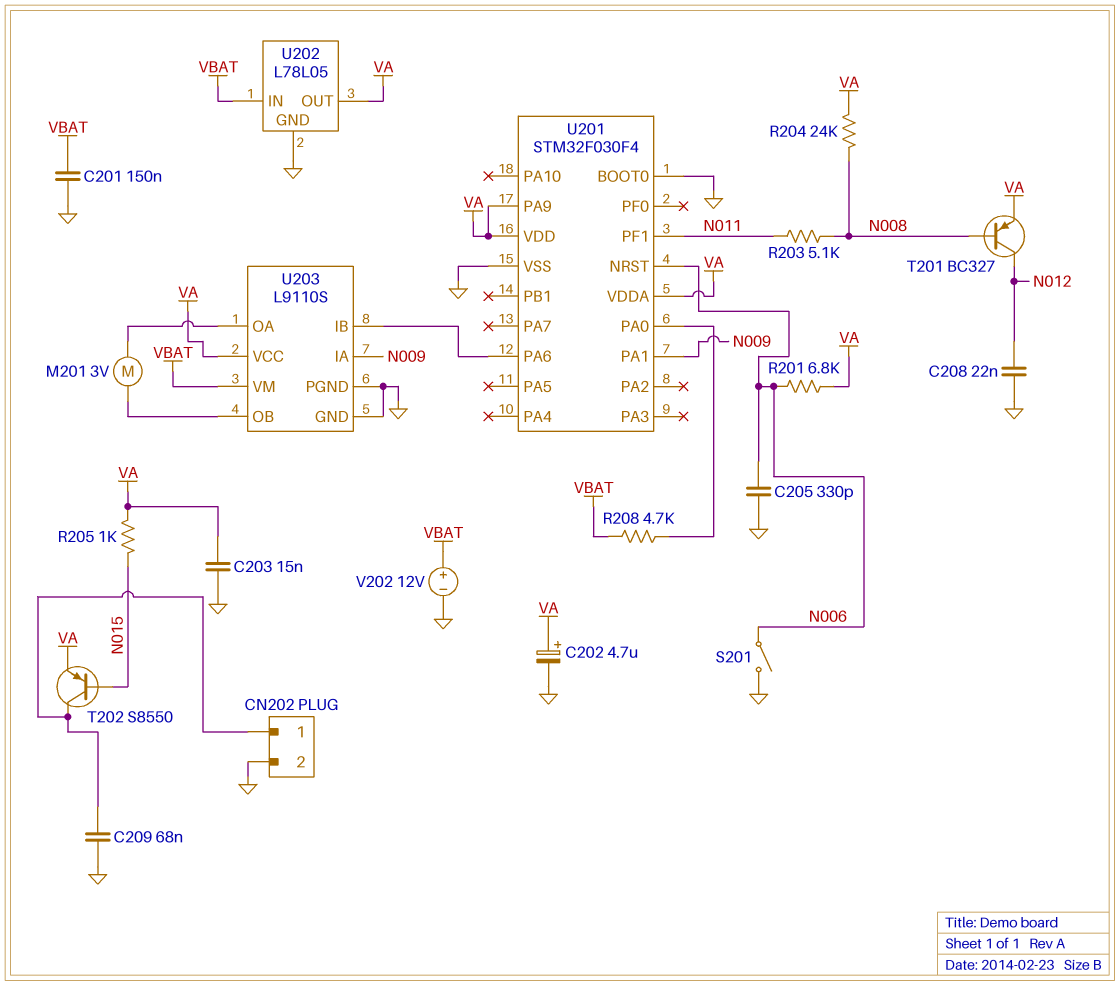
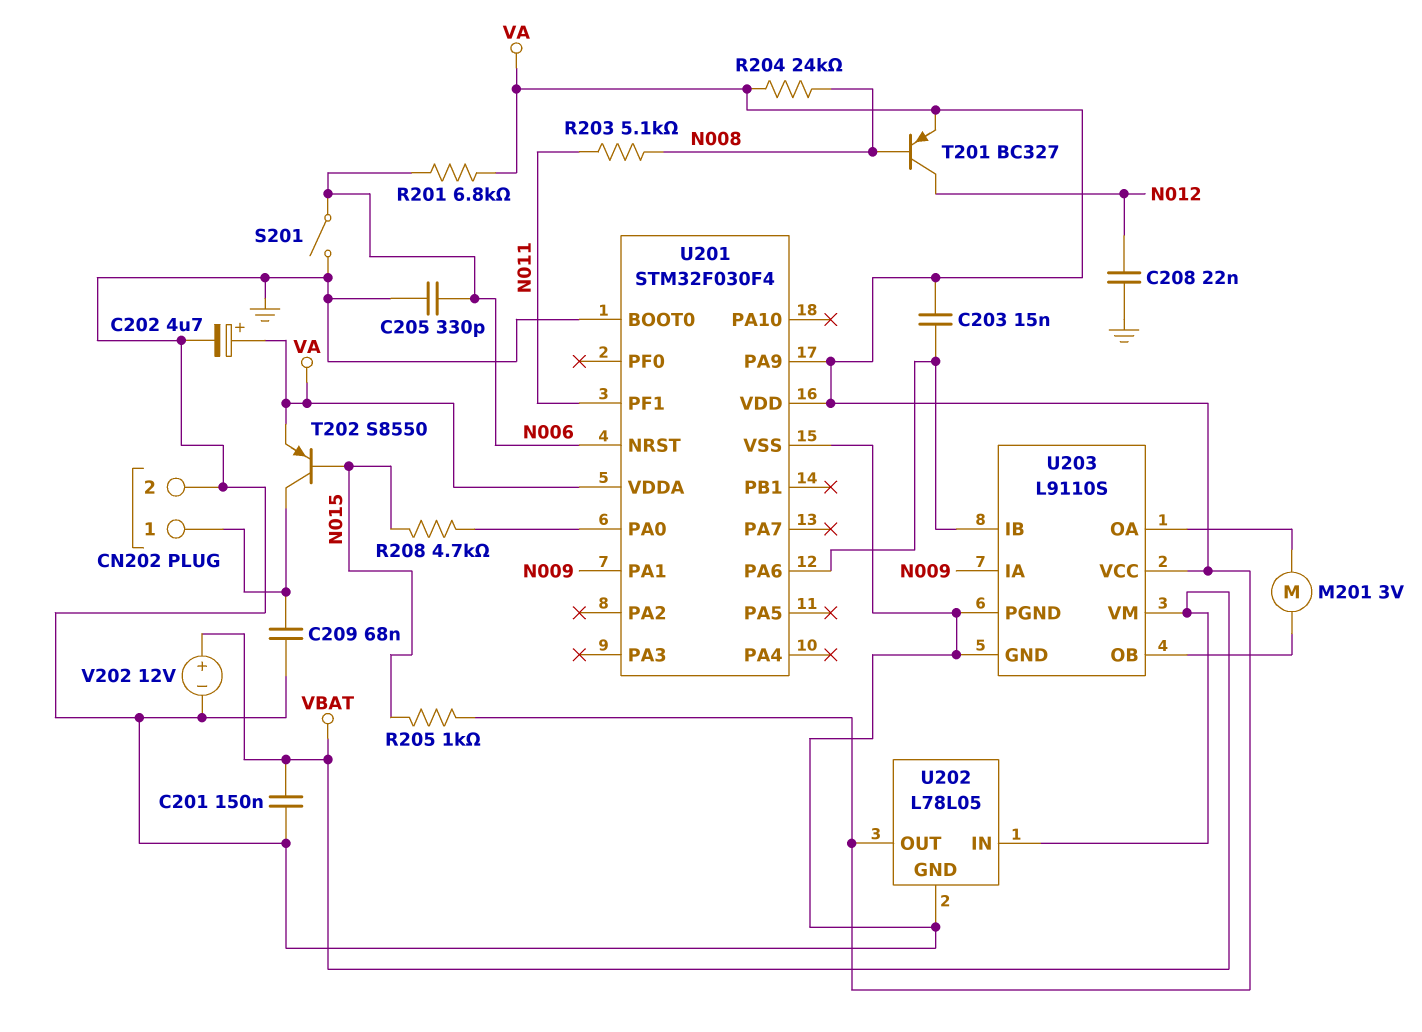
C203: 15nF (GND, VA) -> 15nF (U201/PA6, VA)
R208: 4.7k (U201/PA0, VBAT) -> 4.7k (N015, U201/PA0)

